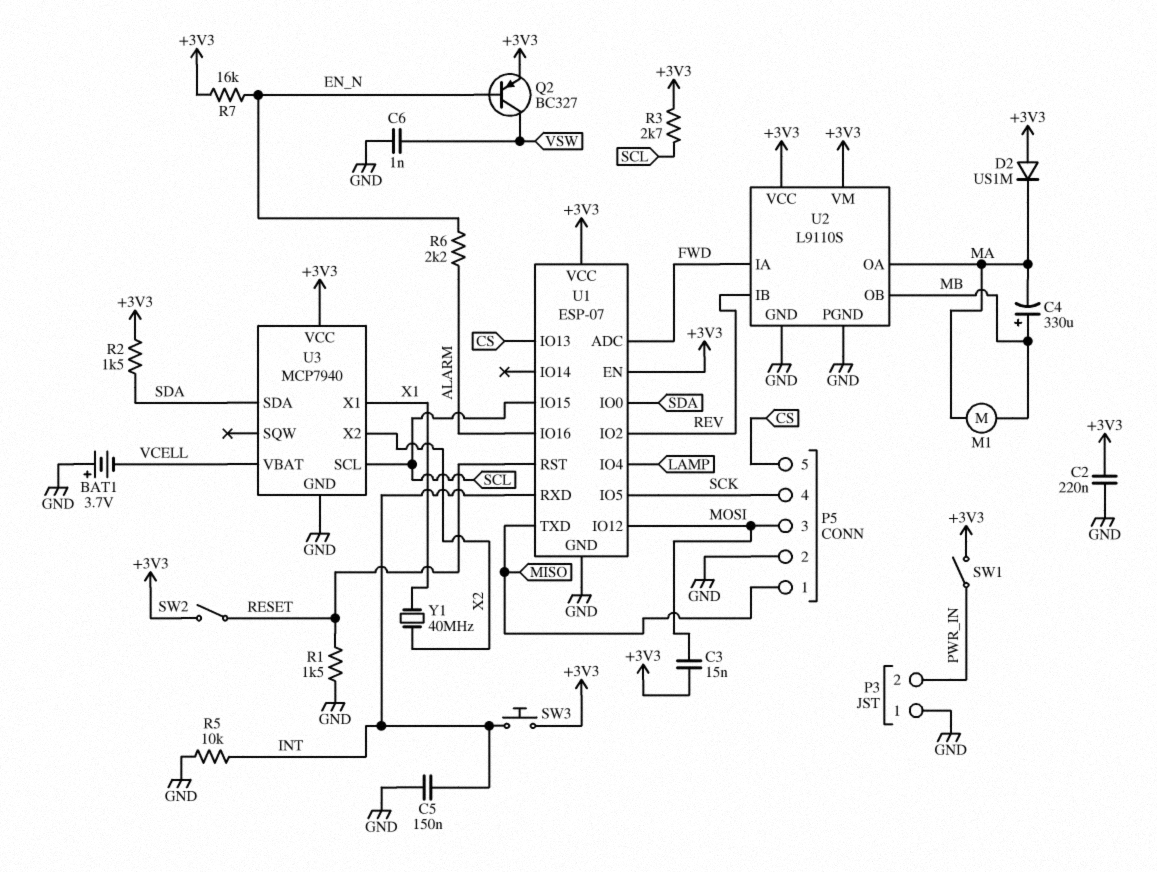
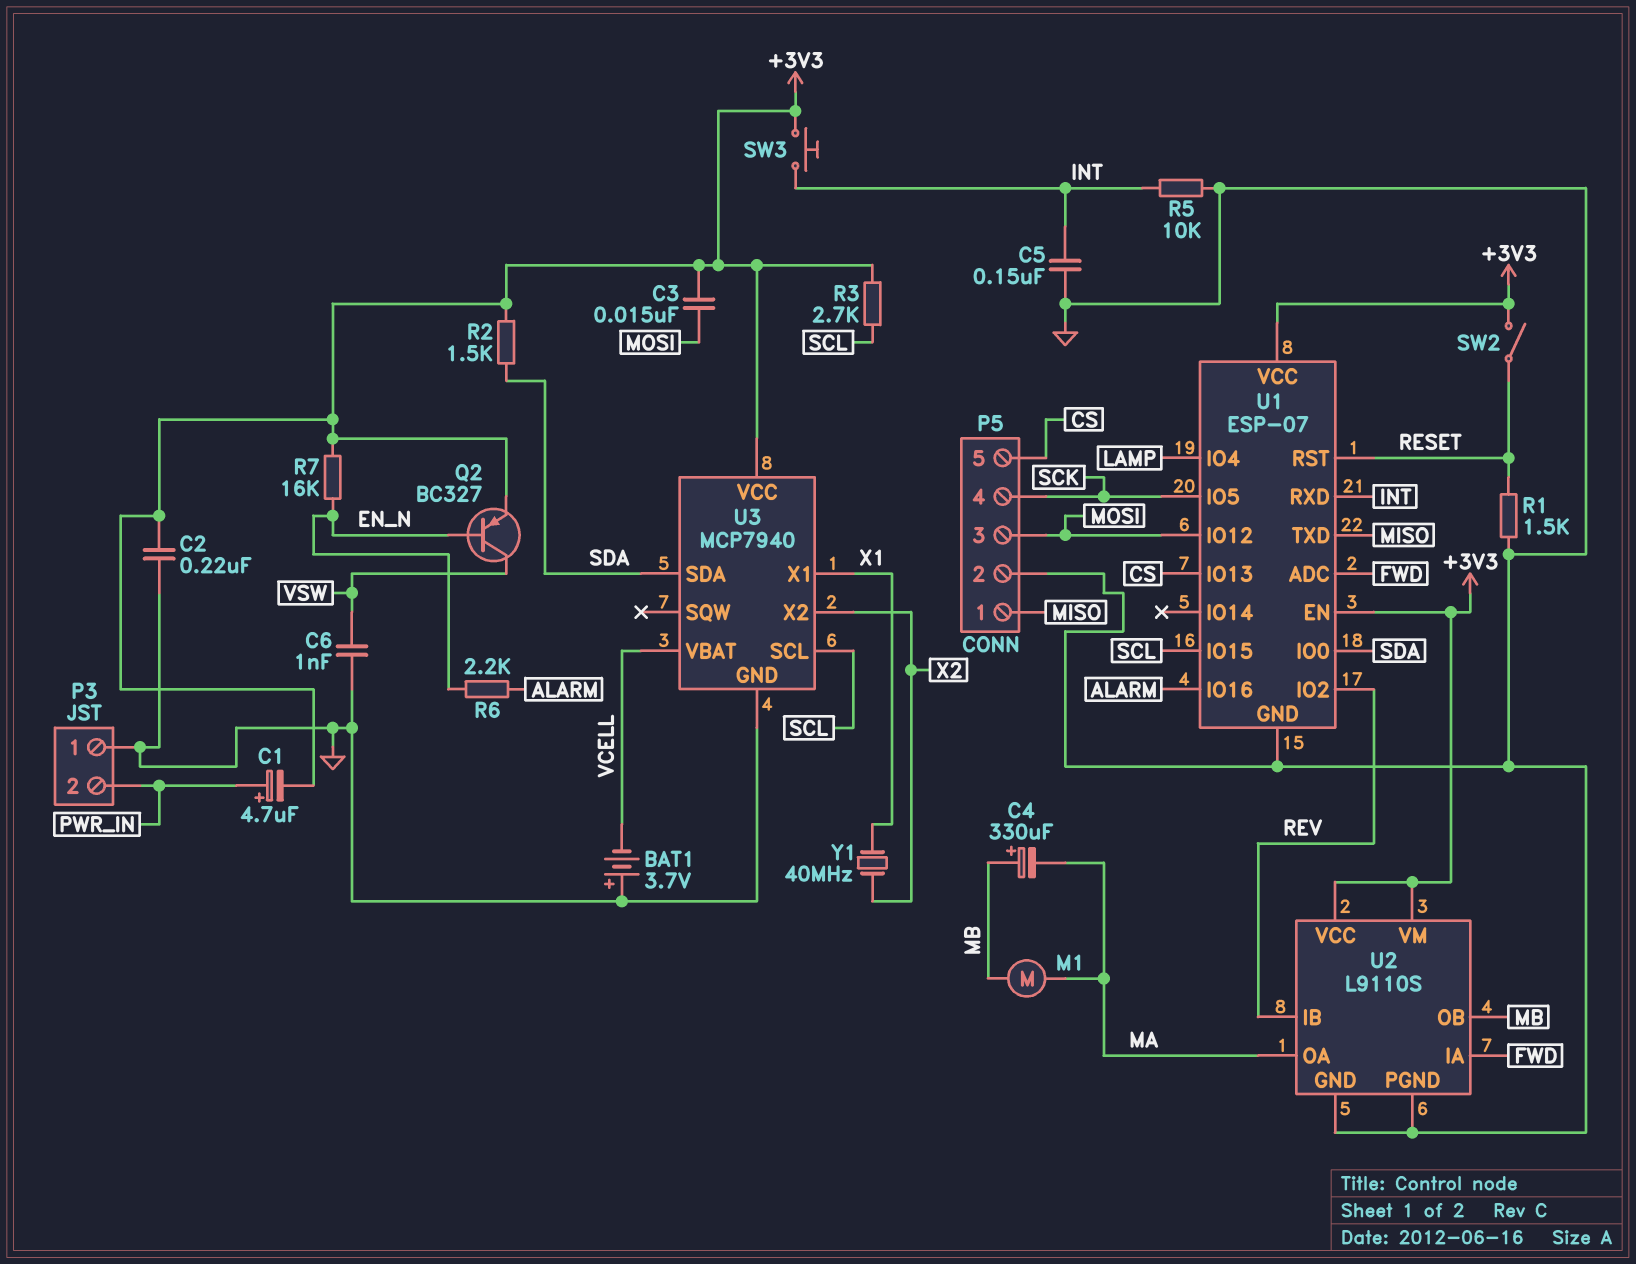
C1: none -> 4.7uF (plus PWR_IN, minus +3V3)
D2: diode US1M (A +3V3, K MA) -> none
SW1: switch (+3V3, PWR_IN) -> none

